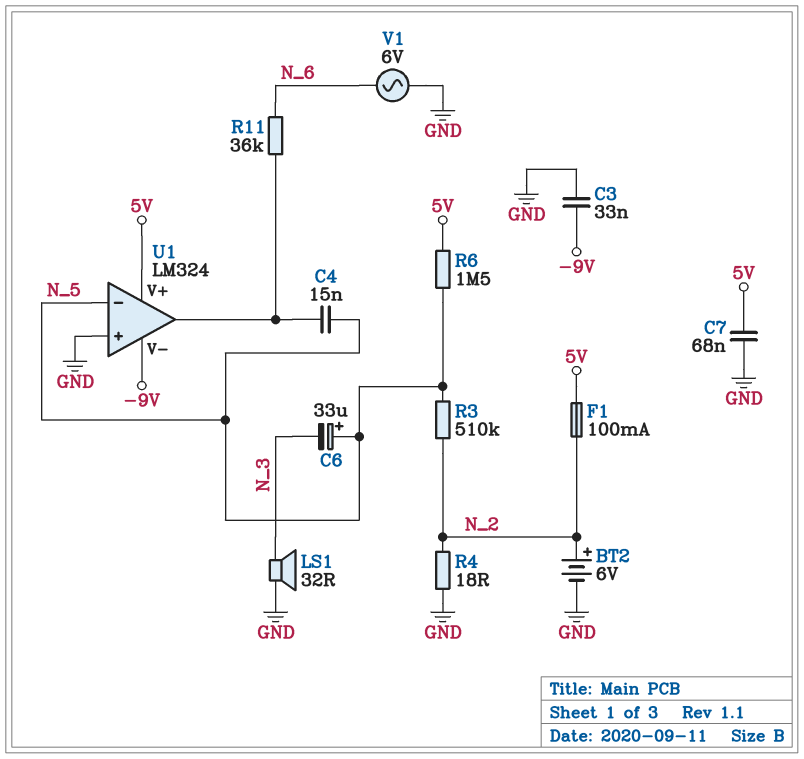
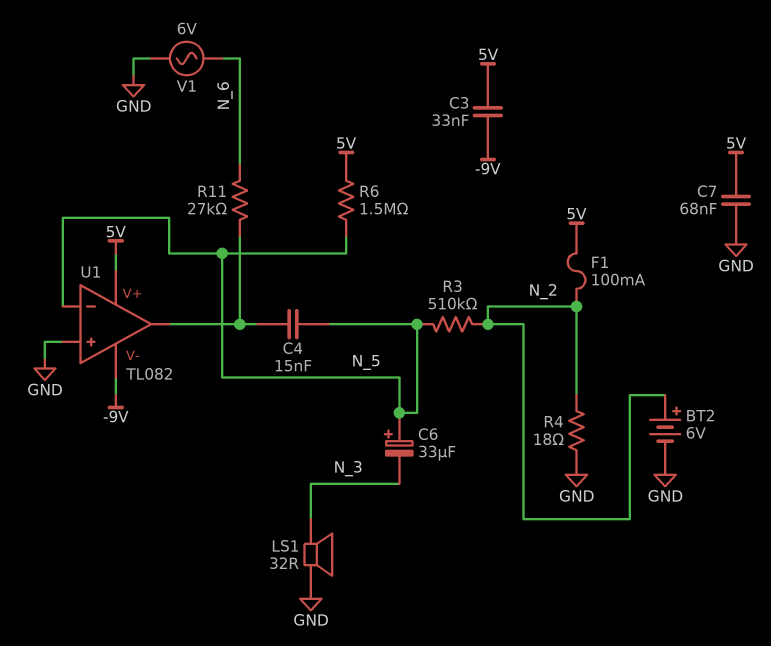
C3: 33nF (-9V, GND) -> 33nF (-9V, 5V)
R11: 36k (N_6, U1/out) -> 27k (N_6, U1/out)
U1: LM324 -> TL082

